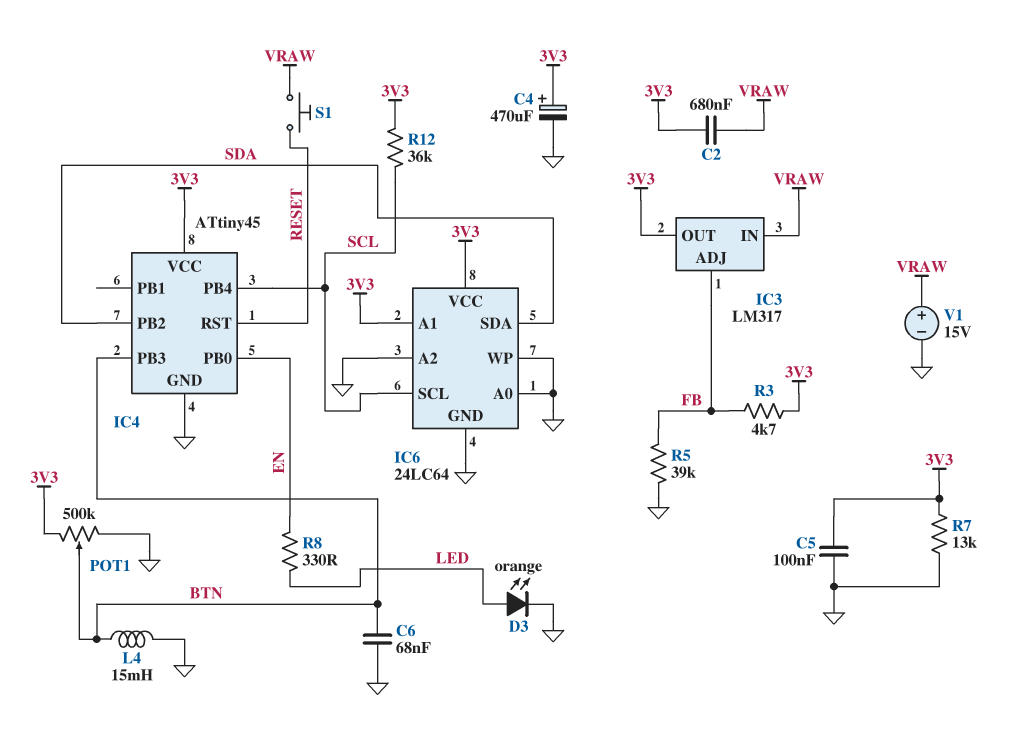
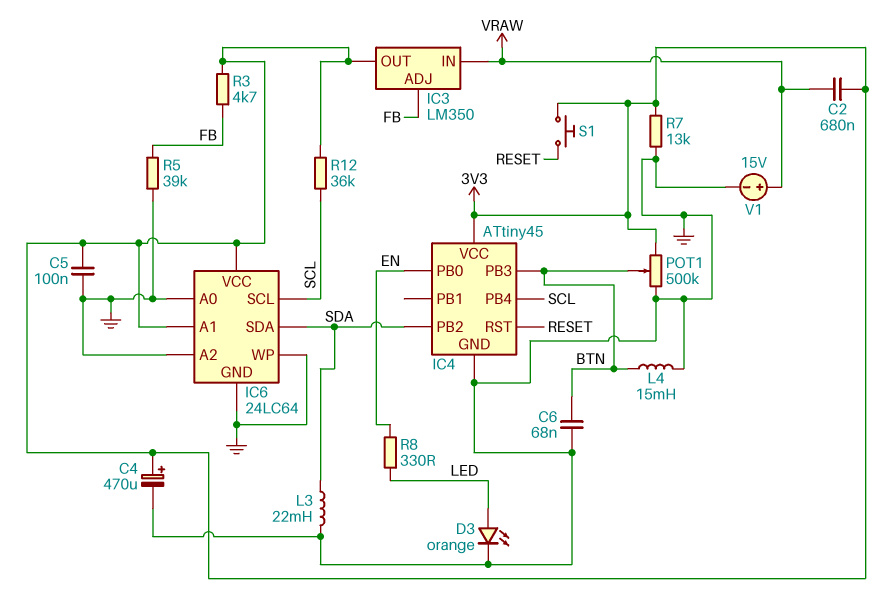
IC3: LM317 -> LM350
L3: none -> 22mH (GND, SDA)
S1: button (RESET, VRAW) -> button (3V3, RESET)

